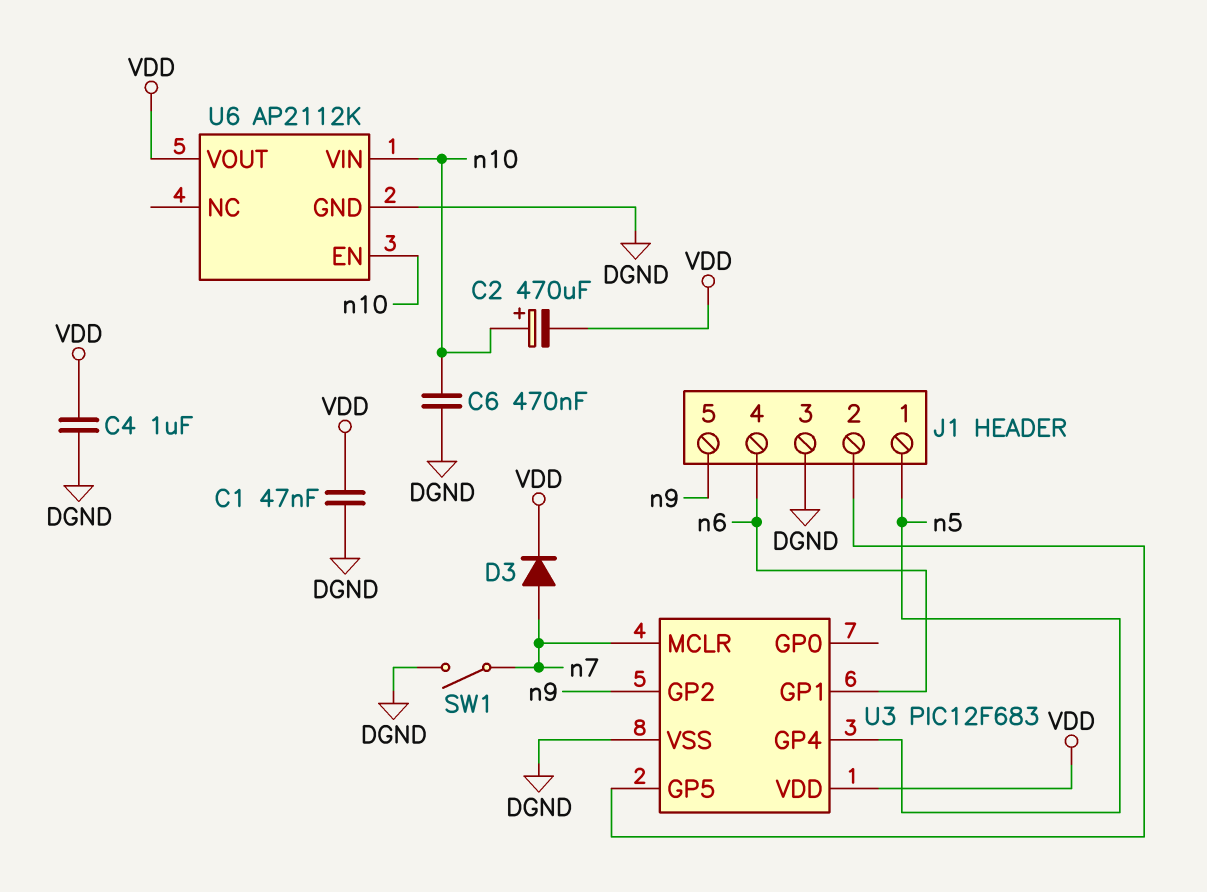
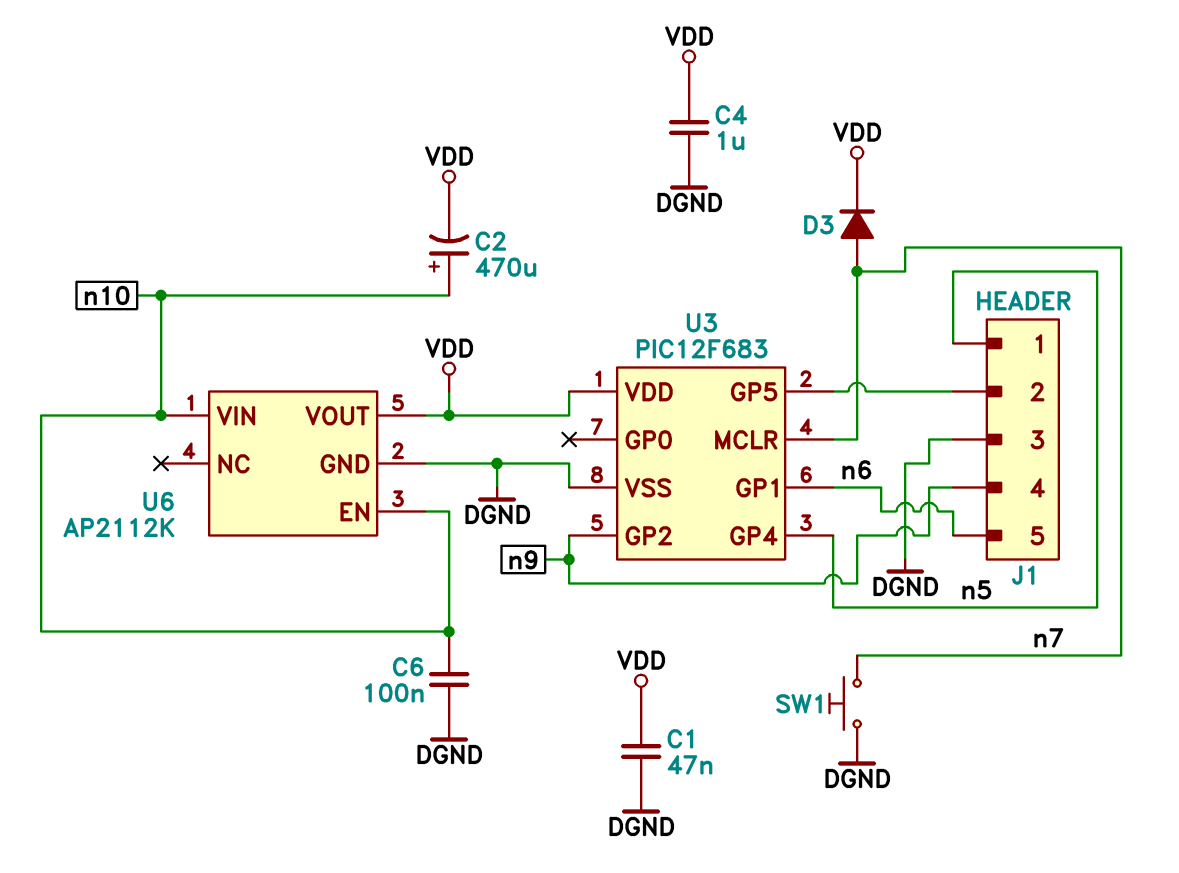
C6: 470nF (DGND, n10) -> 100nF (DGND, n10)
J1 pin 4: n6 -> n9
J1 pin 5: n9 -> n6
SW1: switch (DGND, n7) -> button (DGND, n7)

